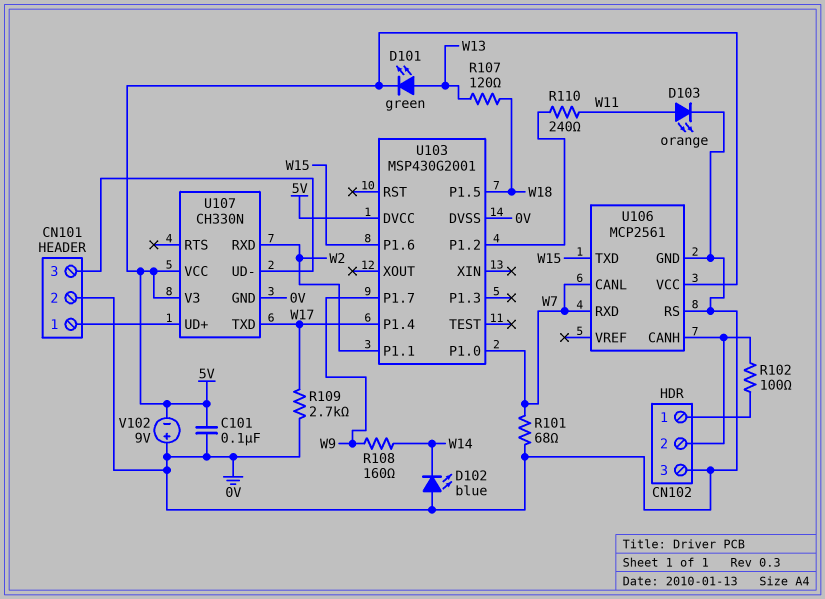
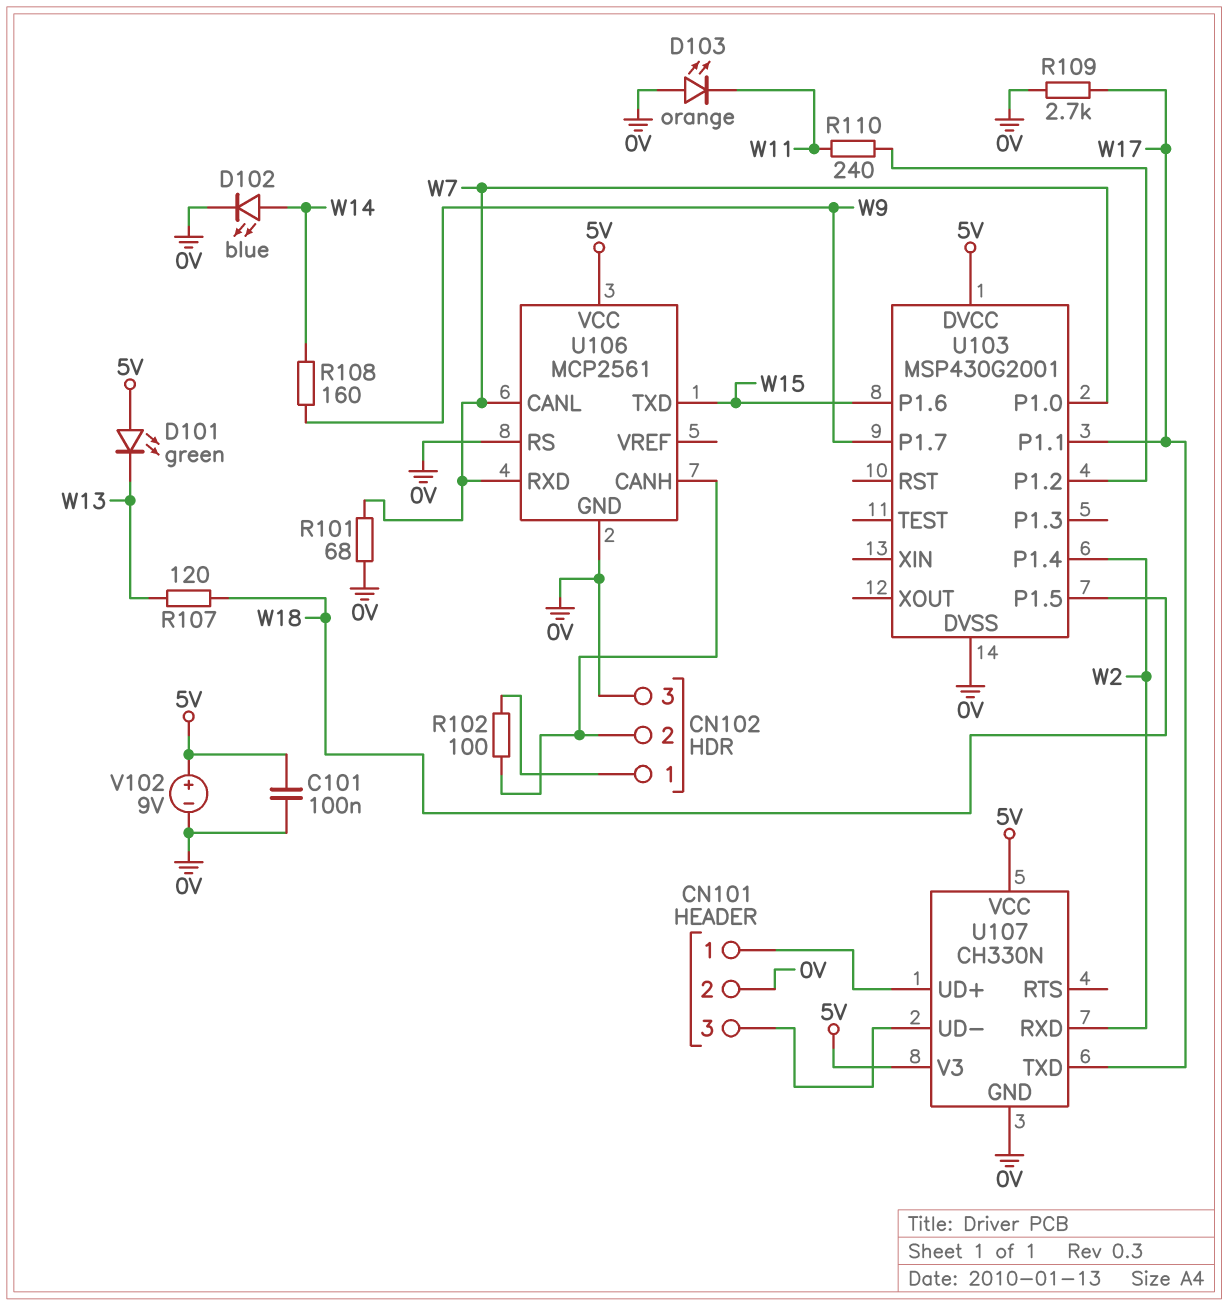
D101: LED green (A W13, K 5V) -> LED green (A 5V, K W13)
D102: LED blue (A 0V, K W14) -> LED blue (A W14, K 0V)
D103: LED orange (A W11, K 0V) -> LED orange (A 0V, K W11)
U103 pin P1.1: W2 -> W17
U103 pin P1.4: W17 -> W2
V102: 9V (plus 0V, minus 5V) -> 9V (plus 5V, minus 0V)

